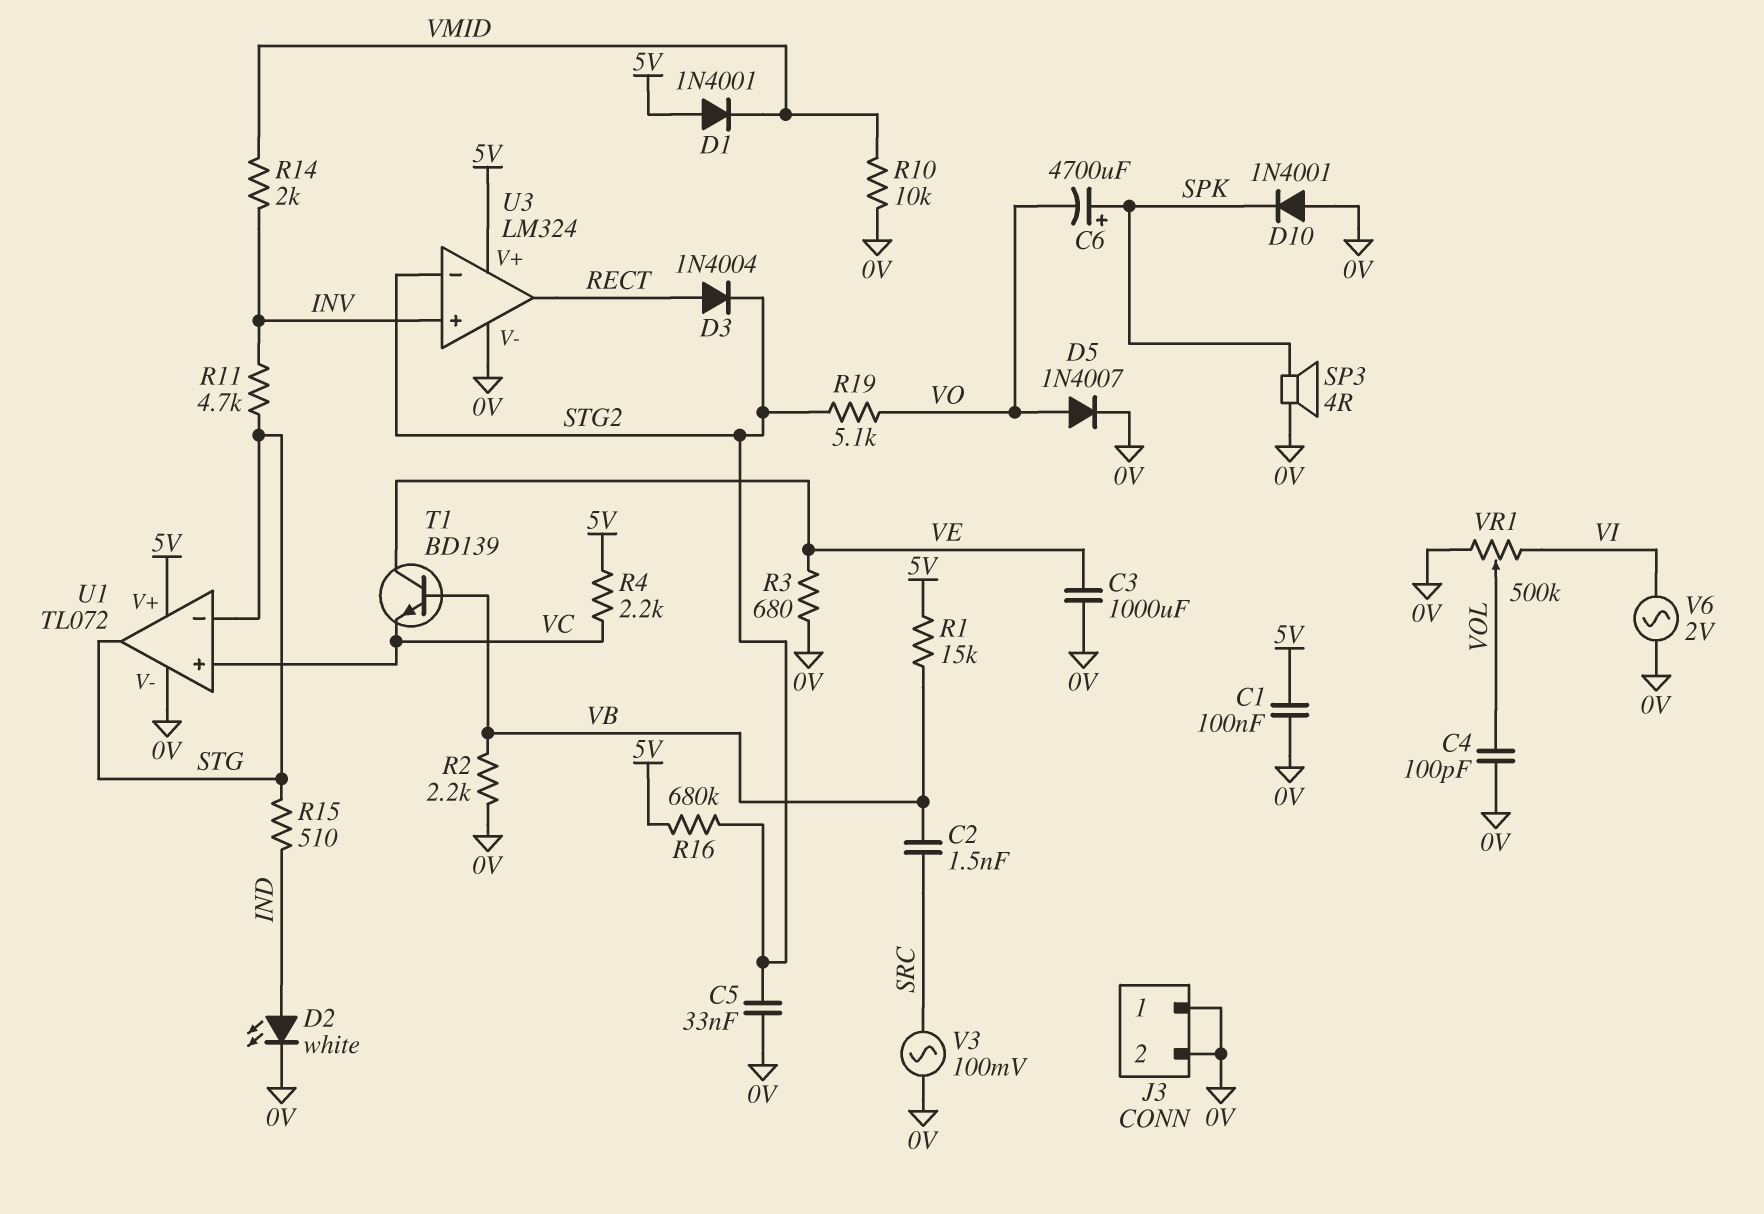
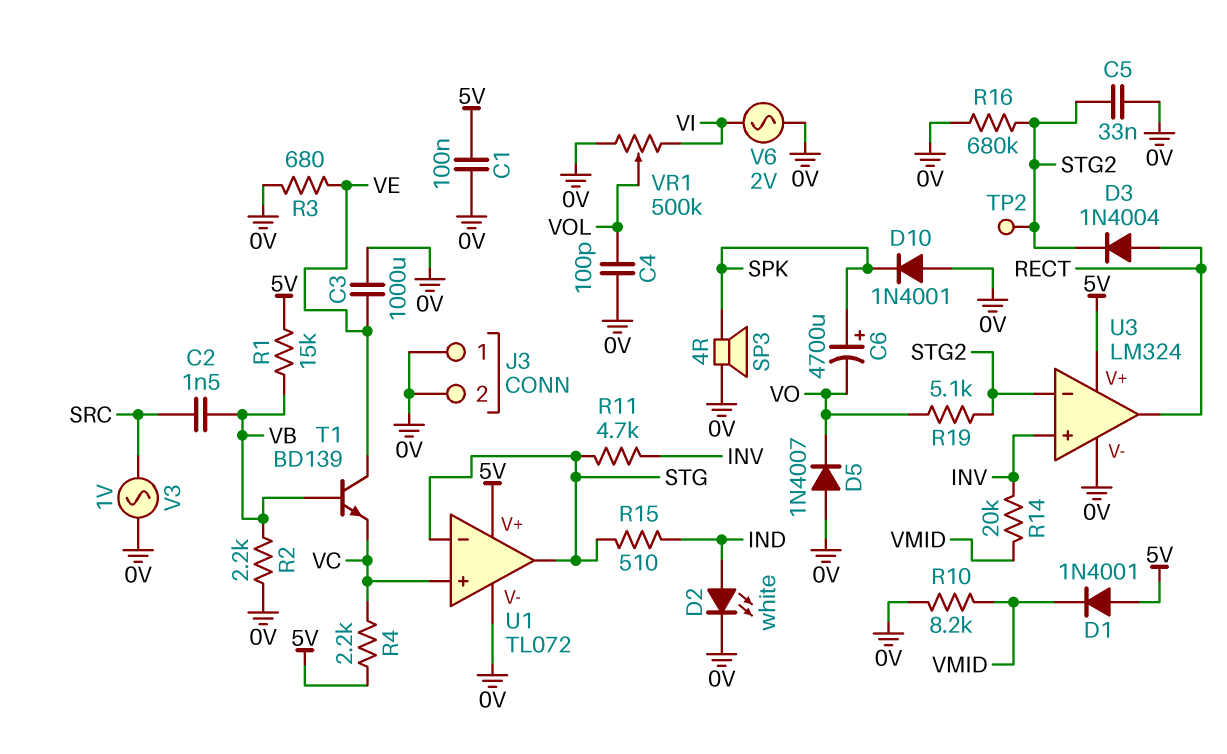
D5: diode 1N4007 (A VO, K 0V) -> diode 1N4007 (A 0V, K VO)
R10: 10k (0V, VMID) -> 8.2k (0V, VMID)
R14: 2k (INV, VMID) -> 20k (INV, VMID)
R16: 680k (5V, STG2) -> 680k (0V, STG2)
TP2: none -> test point (STG2)
V3: AC 100mV (0V, SRC) -> AC 1V (0V, SRC)

